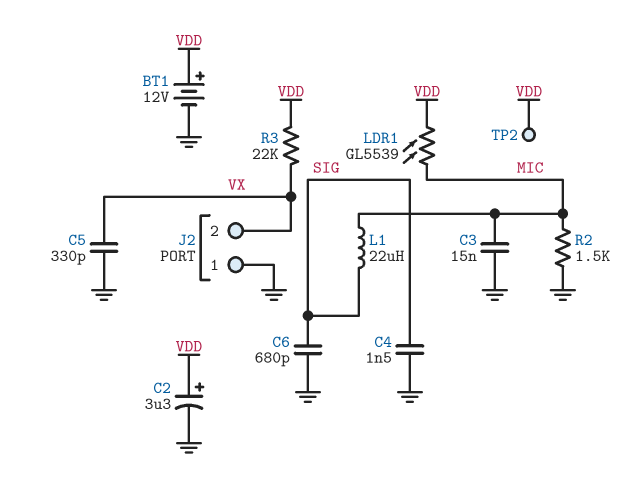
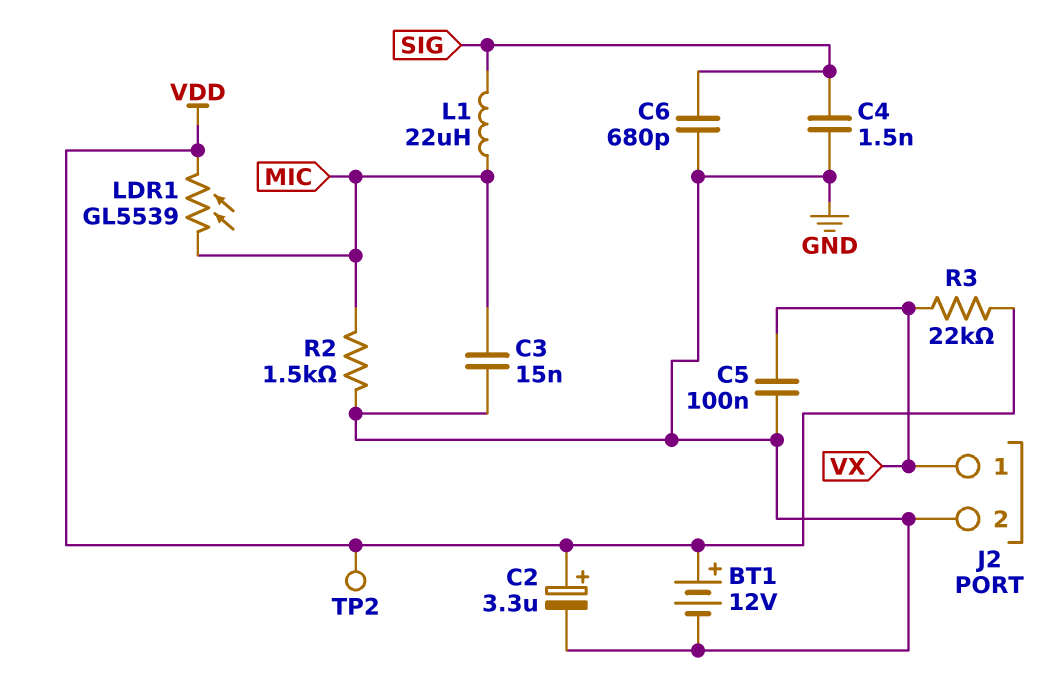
C5: 330pF (GND, VX) -> 100nF (GND, VX)
J2 pin 1: GND -> VX
J2 pin 2: VX -> GND

